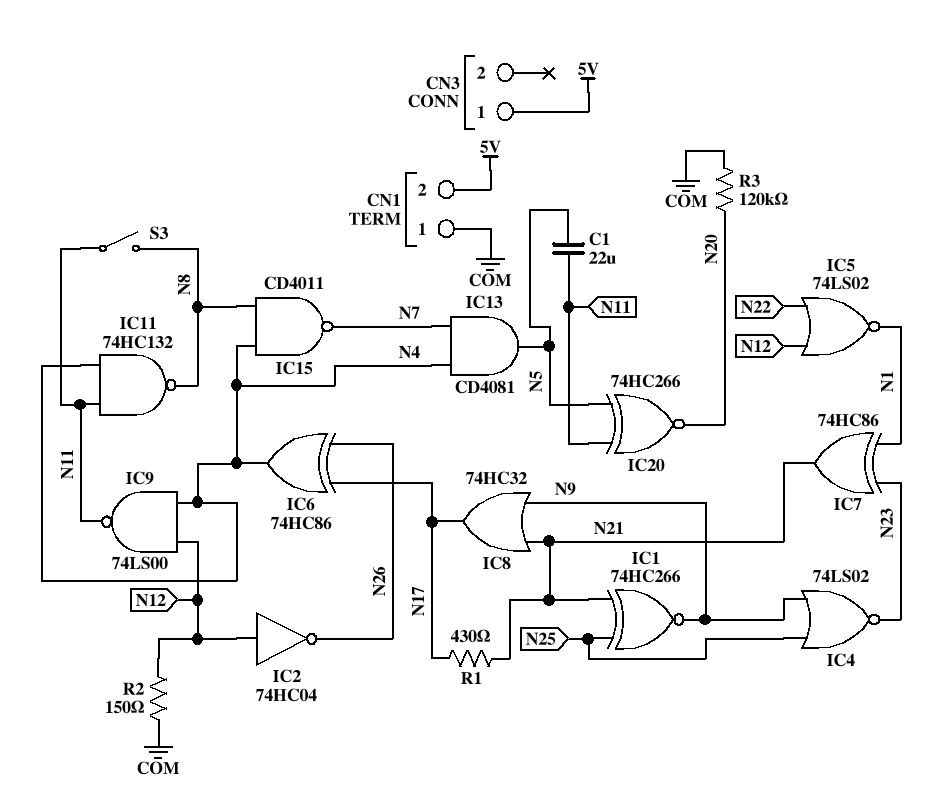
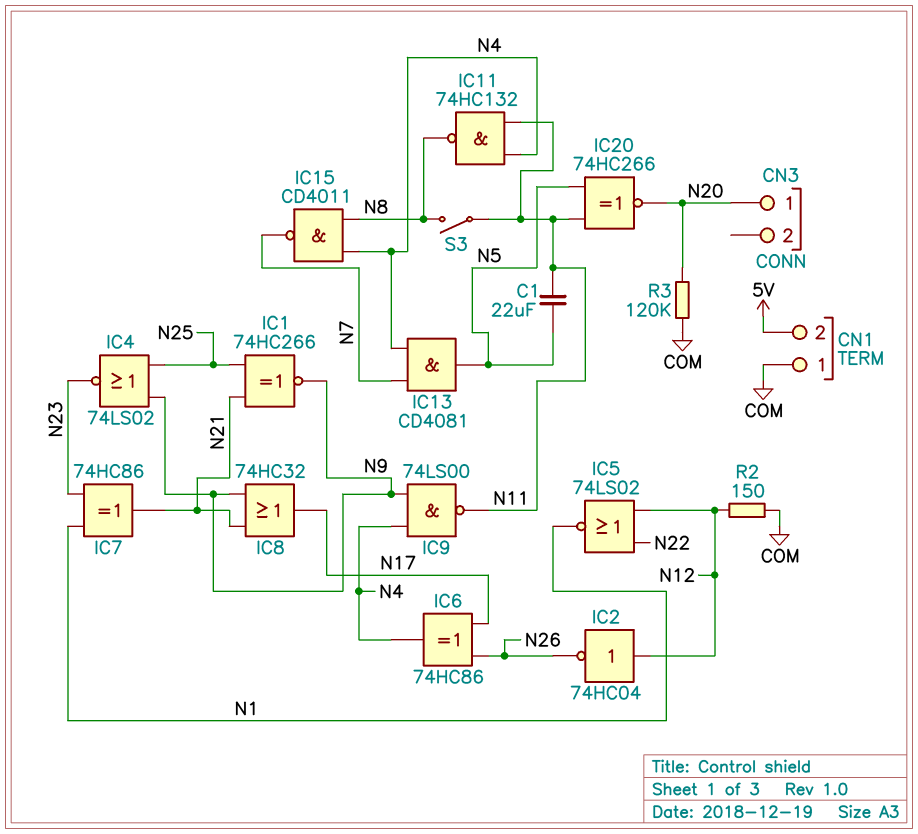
CN3 pin 1: 5V -> N20
IC9: NAND 74LS00 (in N4, in N12, out N11) -> NAND 74LS00 (in N4, in N9, out N11)
R1: 430 (N17, N21) -> none

